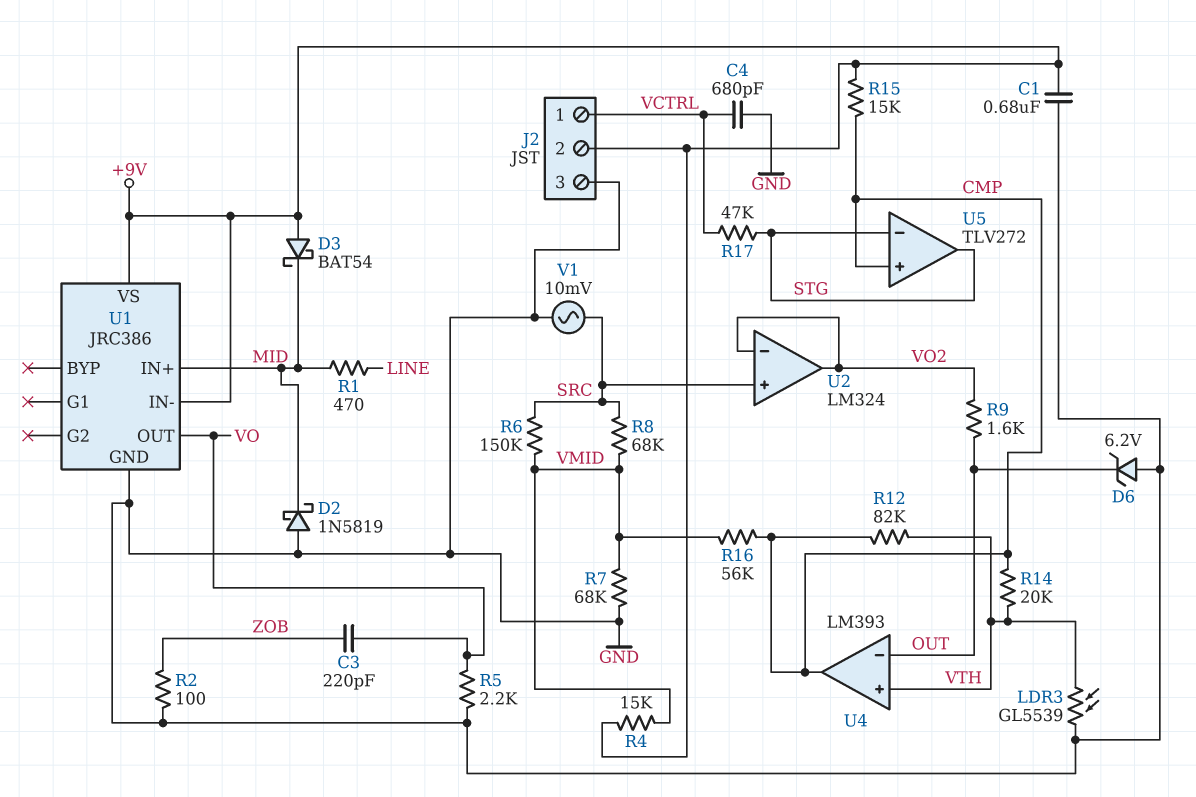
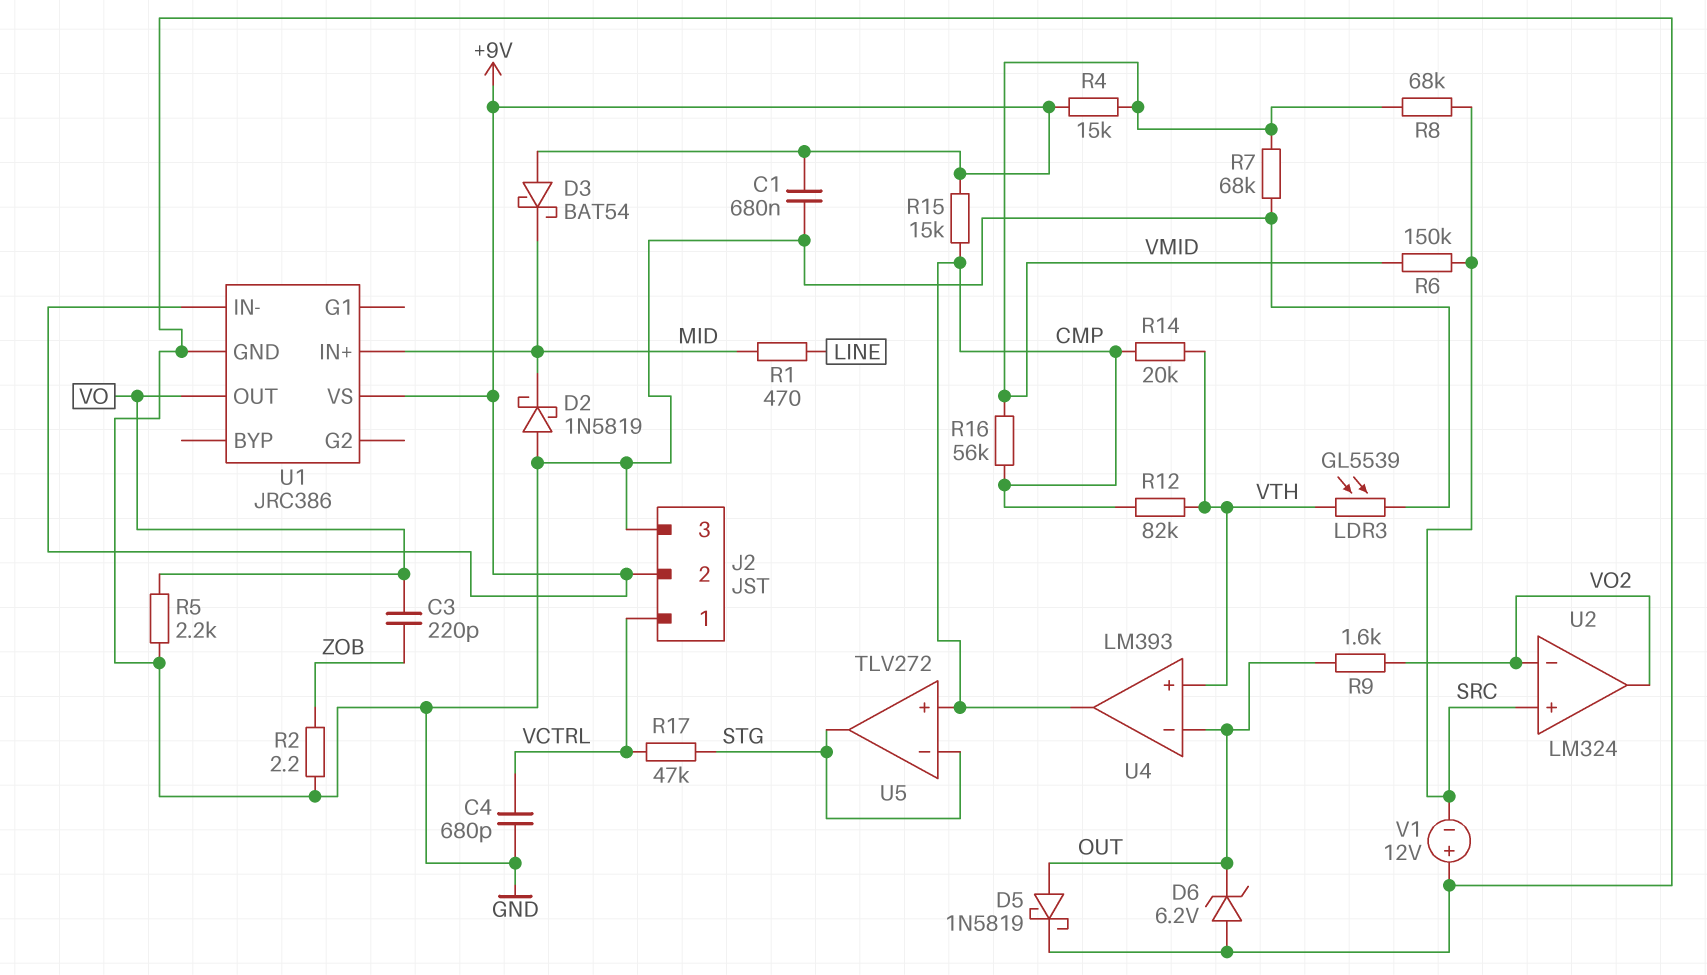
D5: none -> schottky 1N5819 (A OUT, K GND)
R2: 100 (GND, ZOB) -> 2.2 (GND, ZOB)
V1: AC 10mV (GND, SRC) -> 12V (plus GND, minus SRC)

